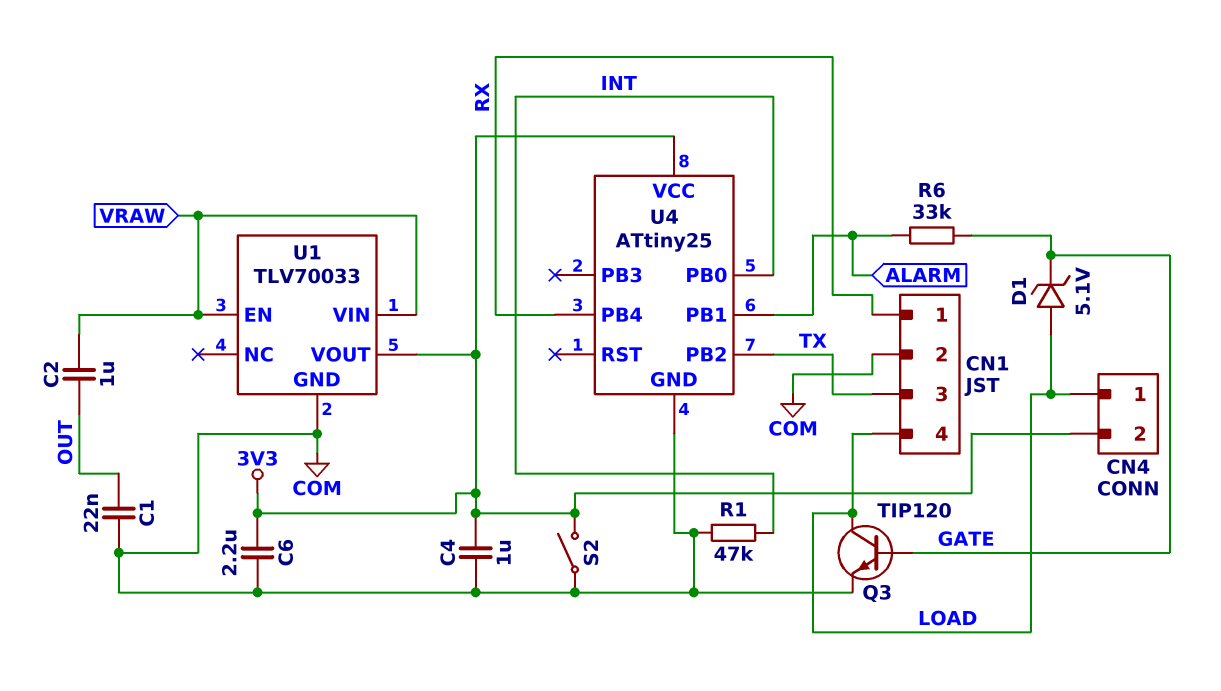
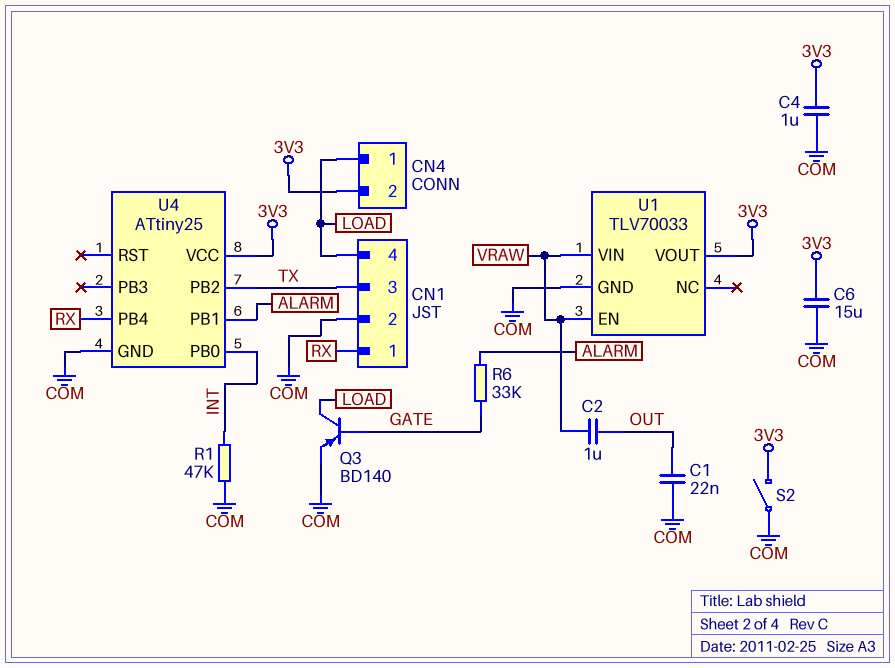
C6: 2.2uF (3V3, COM) -> 15uF (3V3, COM)
D1: zener 5.1V (A LOAD, K GATE) -> none
Q3: NPN TIP120 (B GATE, C LOAD, E COM) -> PNP BD140 (B GATE, C LOAD, E COM)

